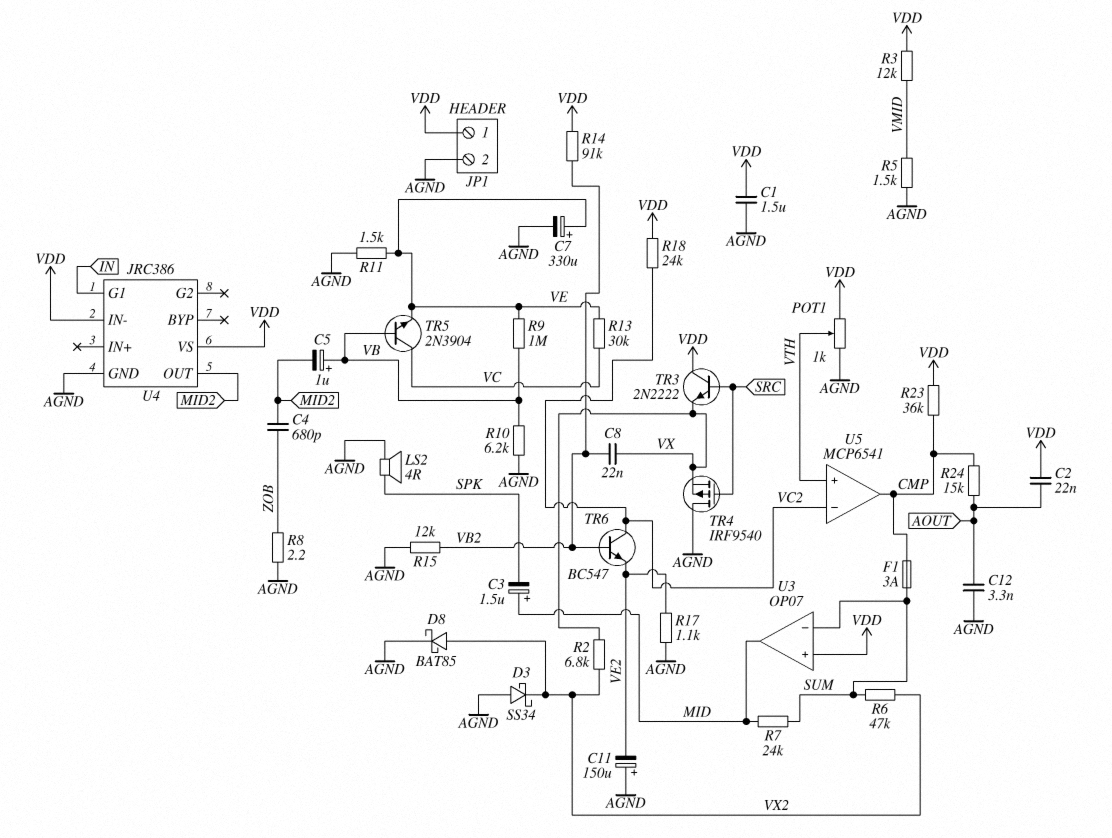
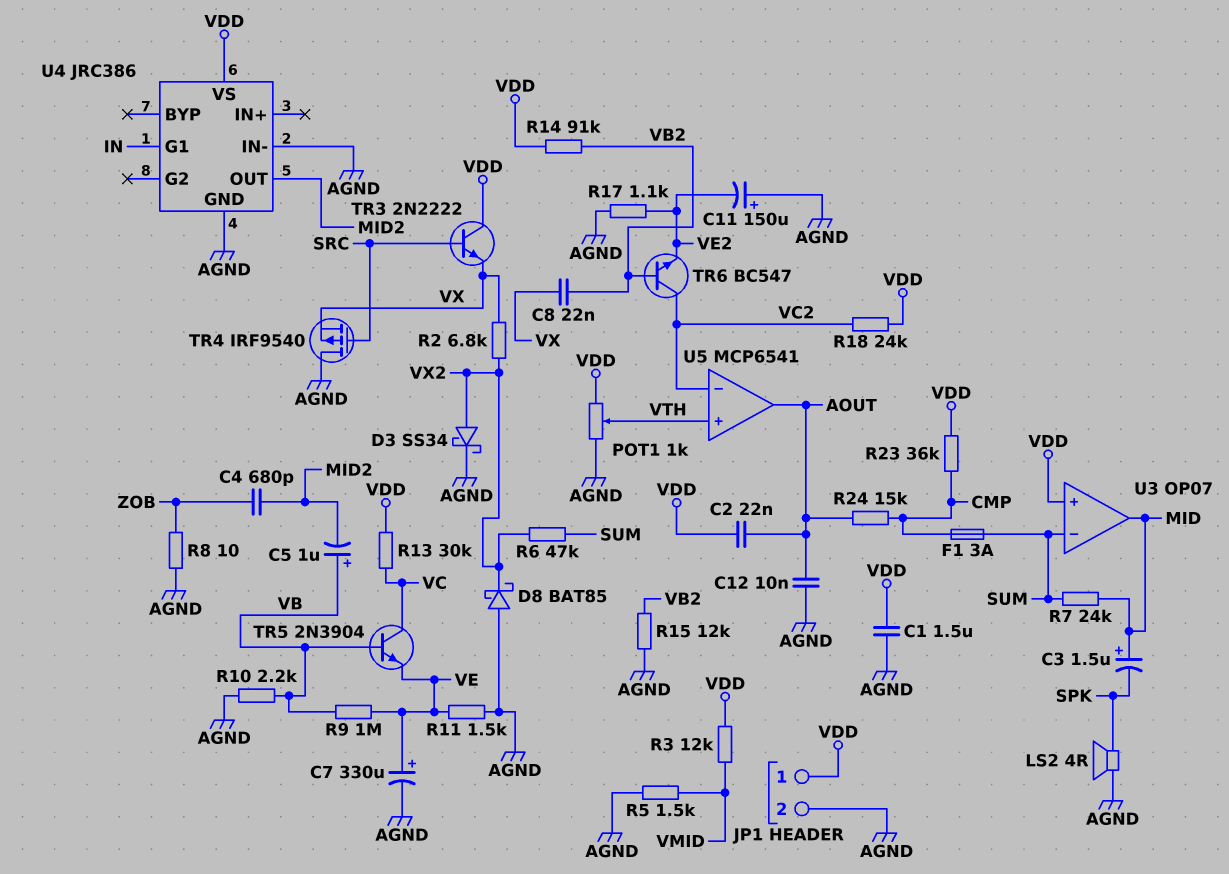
C12: 3.3nF (AGND, AOUT) -> 10nF (AGND, AOUT)
D3: schottky SS34 (A AGND, K VX2) -> schottky SS34 (A VX2, K AGND)
D8: schottky BAT85 (A VX2, K AGND) -> schottky BAT85 (A AGND, K VX2)
R8: 2.2 (AGND, ZOB) -> 10 (AGND, ZOB)
R10: 6.2k (AGND, VB) -> 2.2k (AGND, VB)
R13: 30k (VC, VE) -> 30k (VC, VDD)
U4 pin IN-: VDD -> AGND
U5 pin out: CMP -> AOUT

